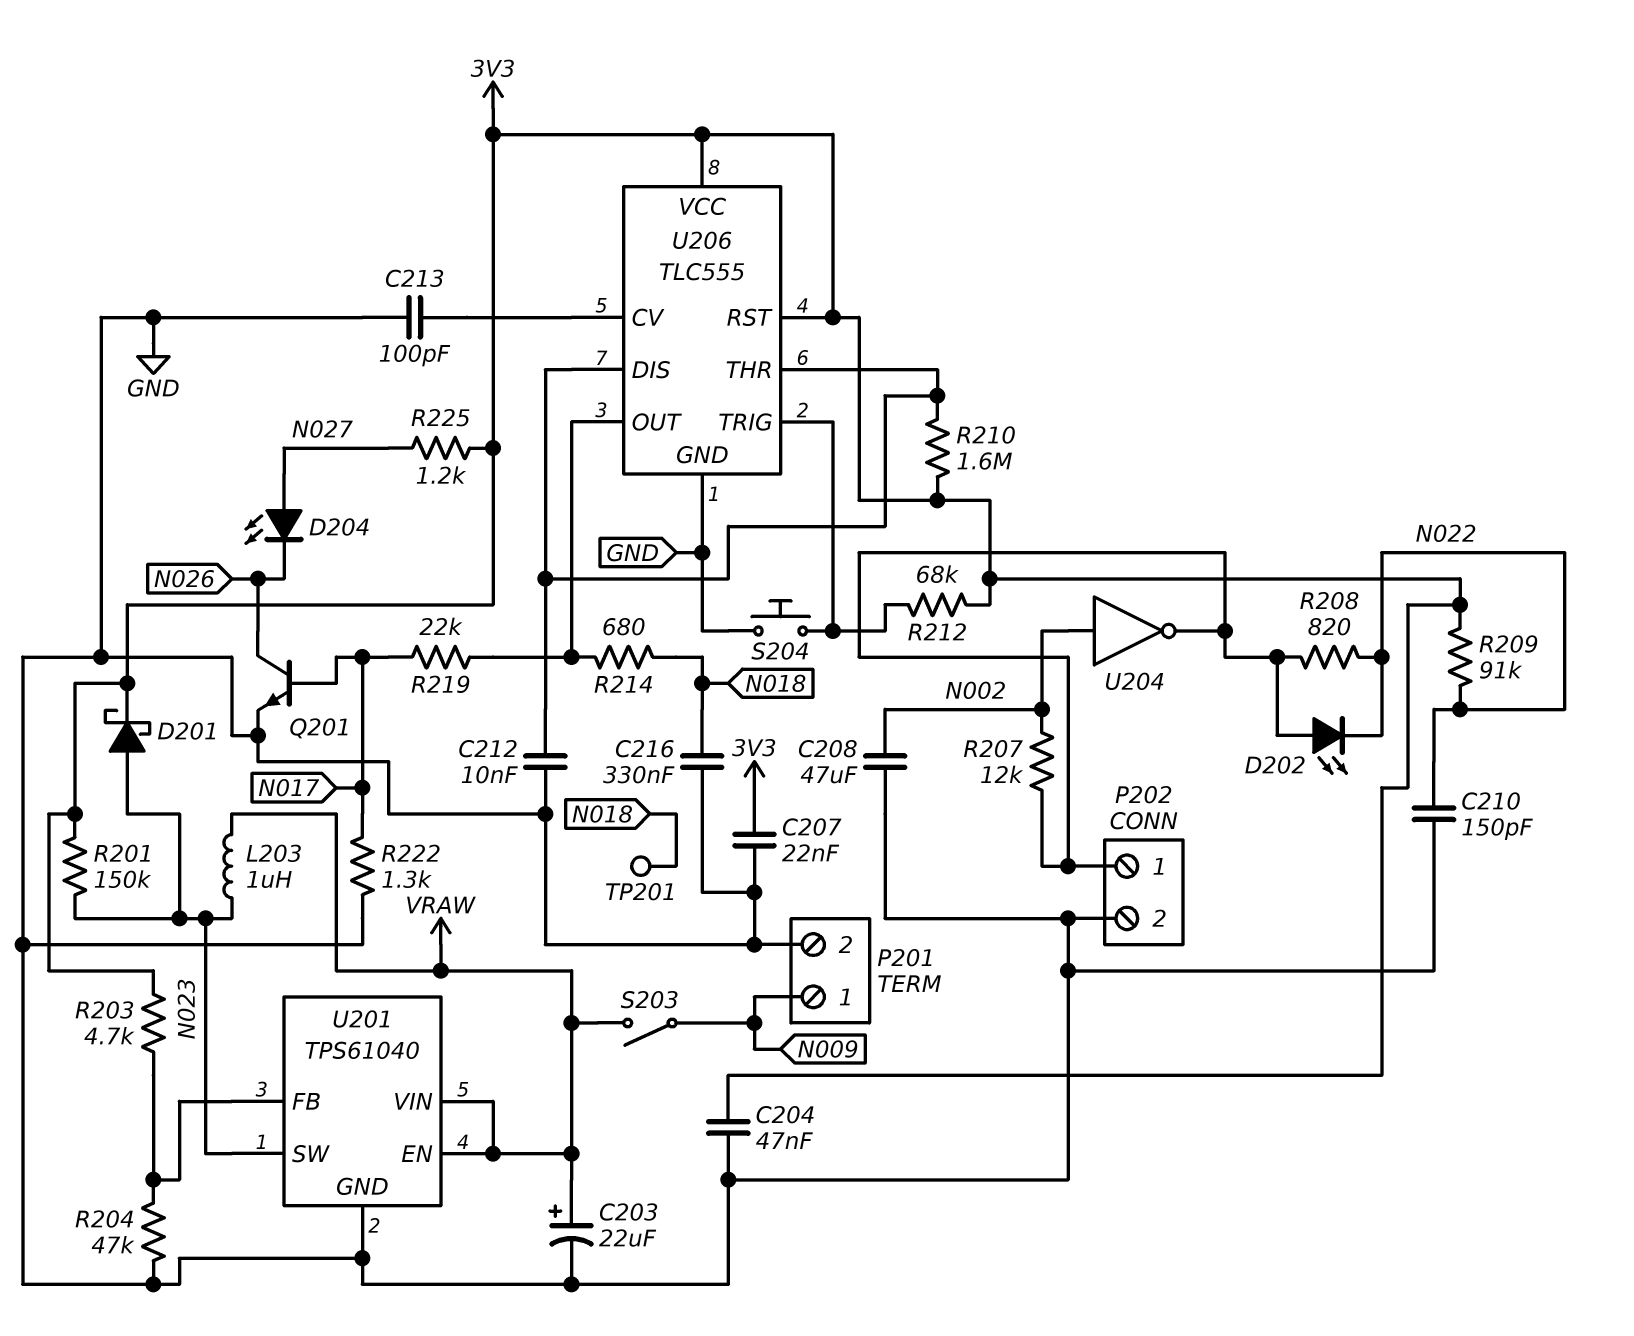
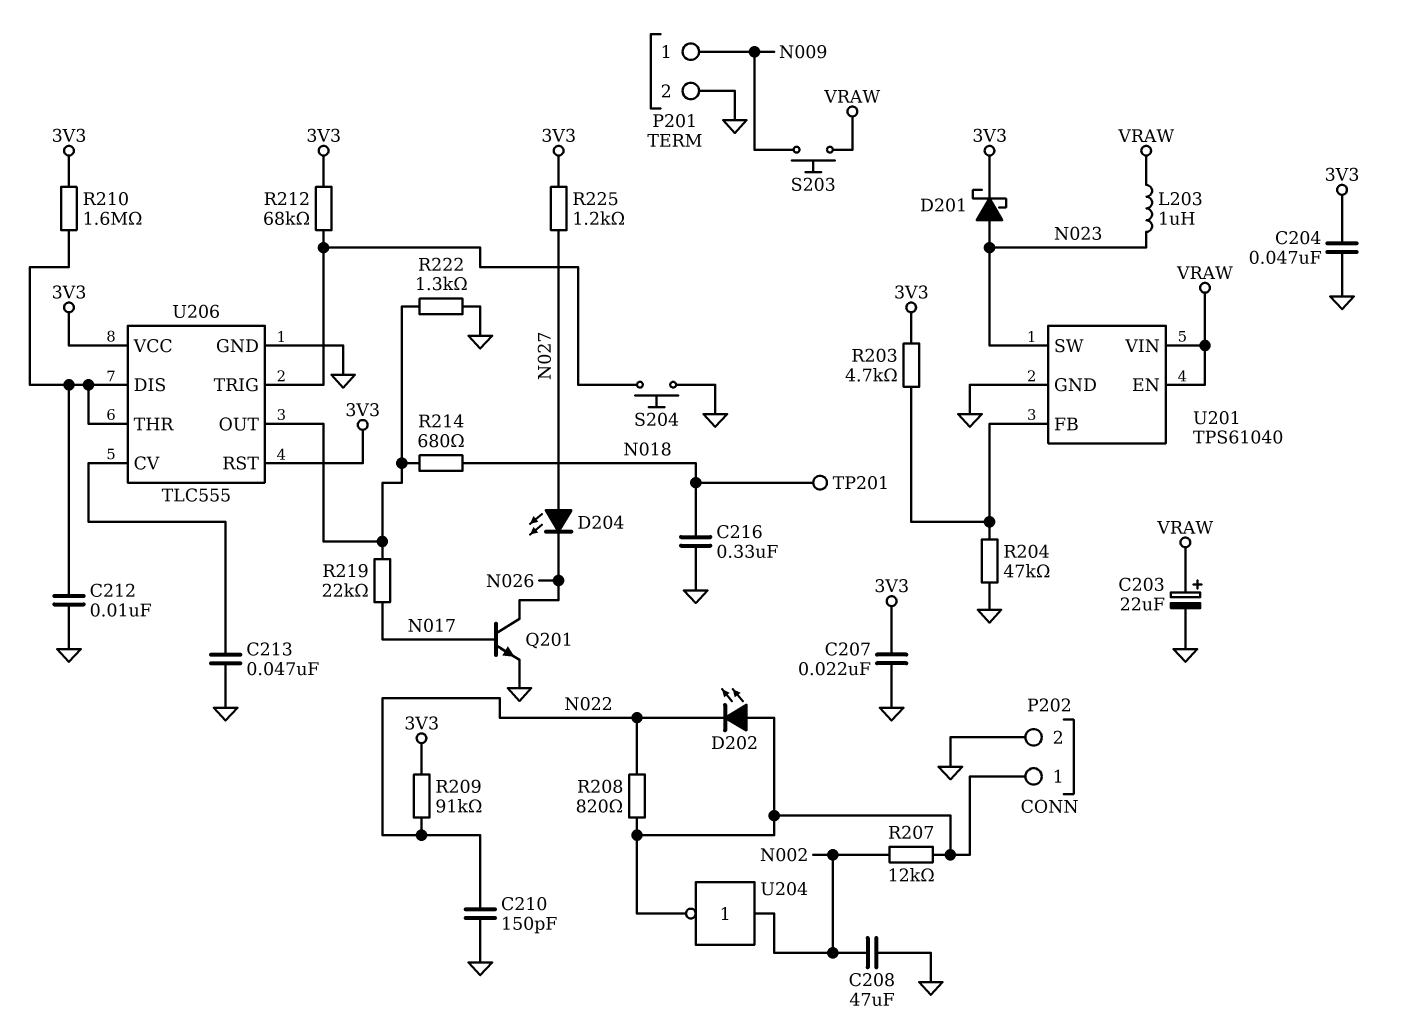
C213: 100pF (GND, U206/CV) -> 47nF (GND, U206/CV)
R201: 150k (3V3, N023) -> none
R222: 1.3k (GND, N017) -> 1.3k (GND, U206/OUT)
S203: switch (N009, VRAW) -> button (N009, VRAW)

